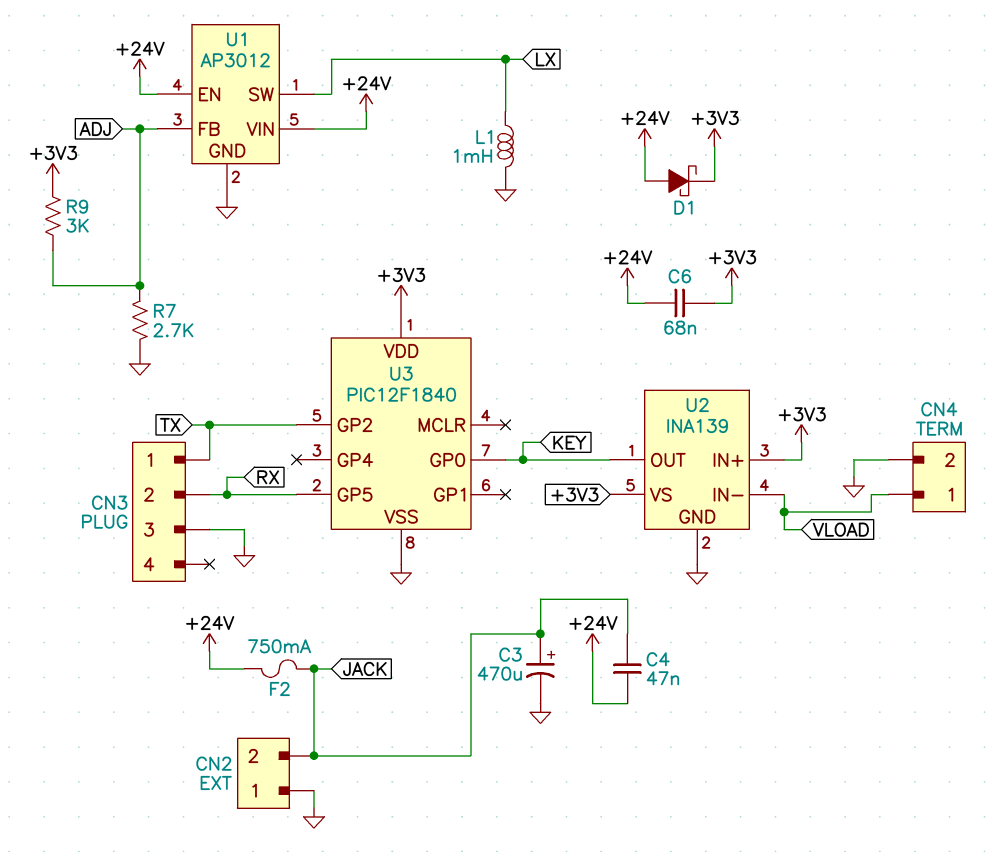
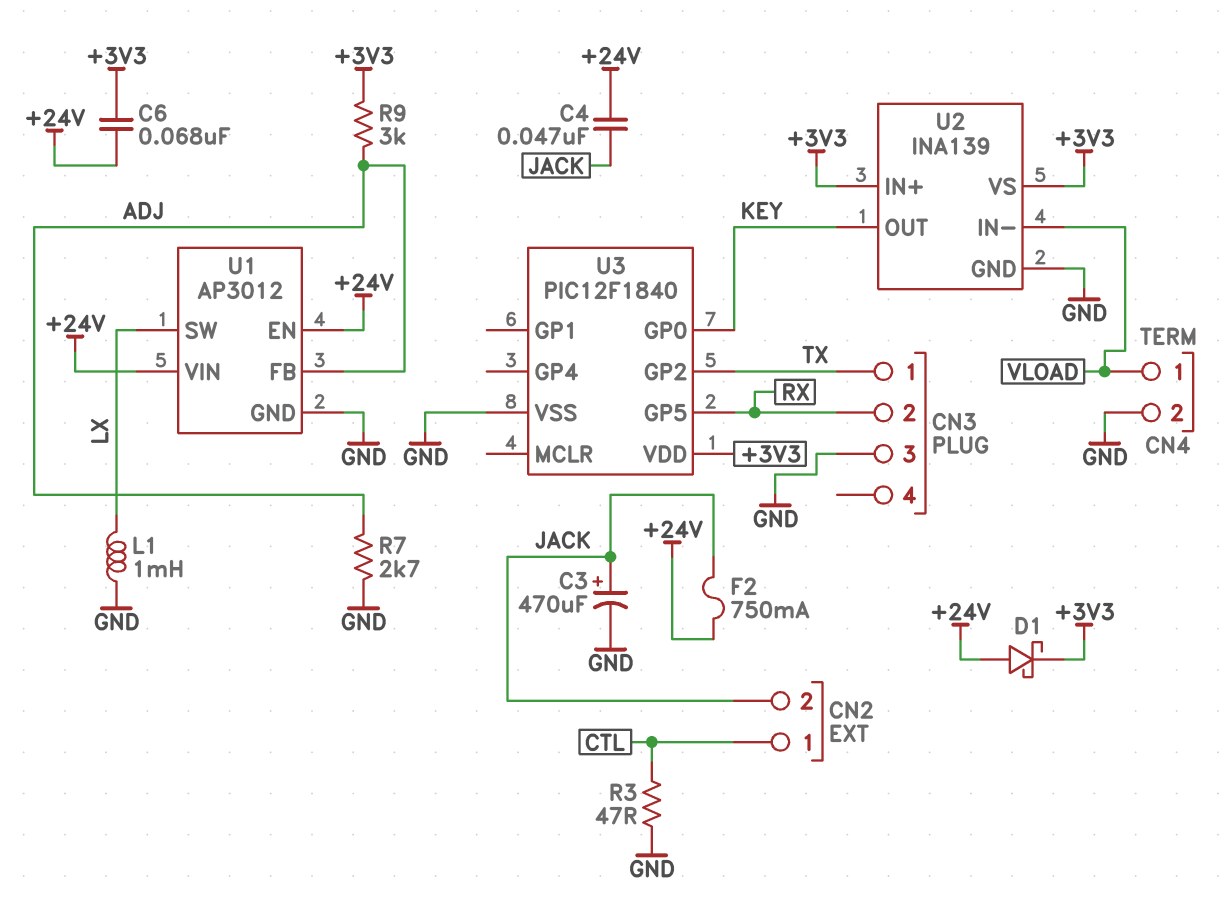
CN2 pin 1: GND -> CTL
R3: none -> 47 (CTL, GND)

